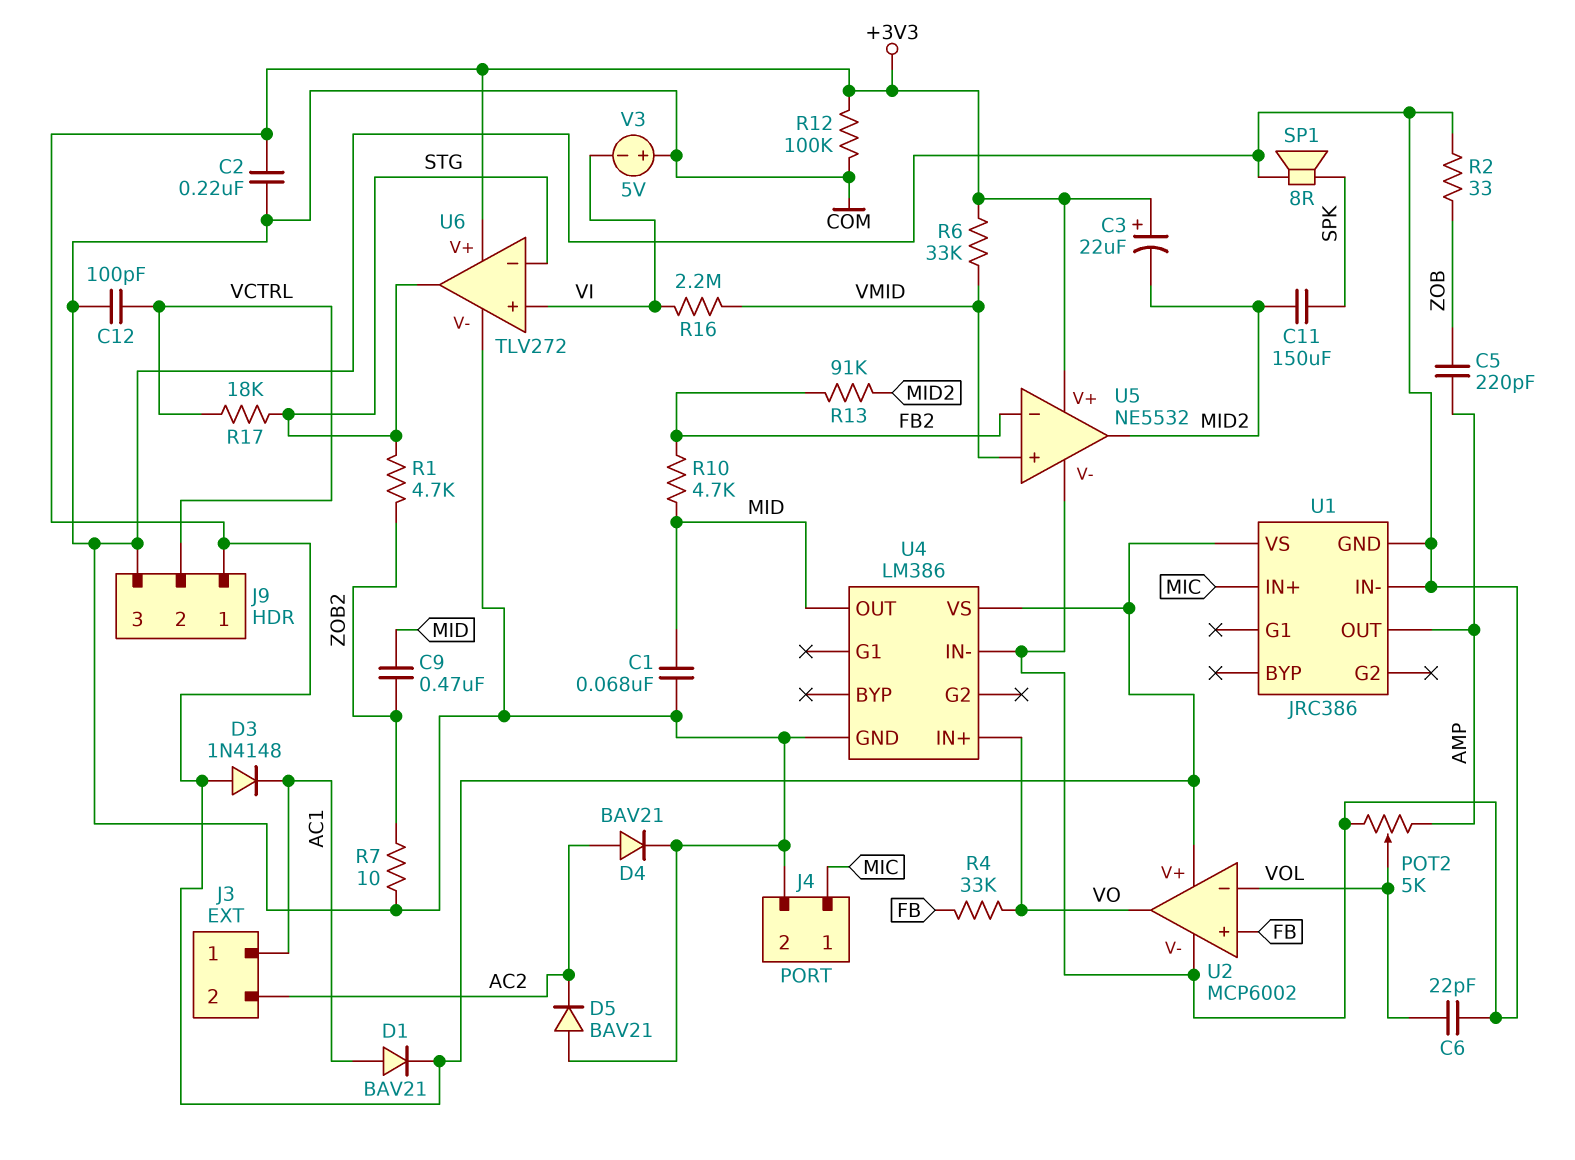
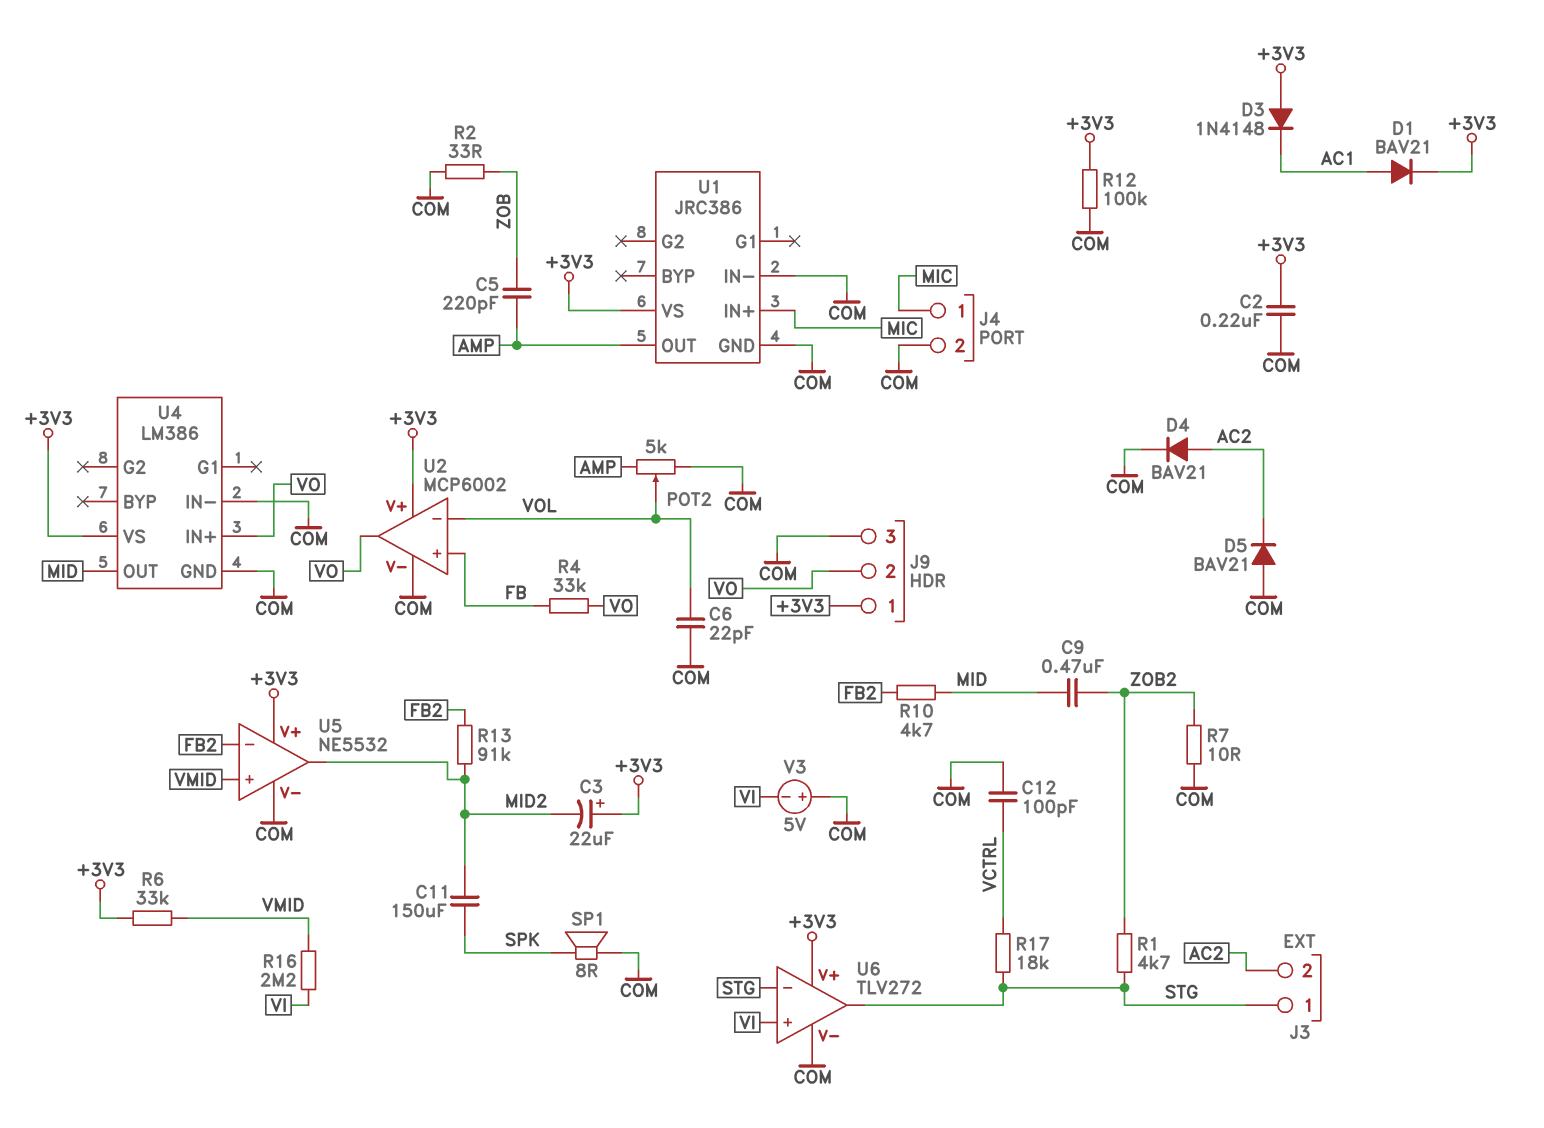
C1: 68nF (COM, MID) -> none
J3 pin 1: AC1 -> STG
J9 pin 2: VCTRL -> VO

